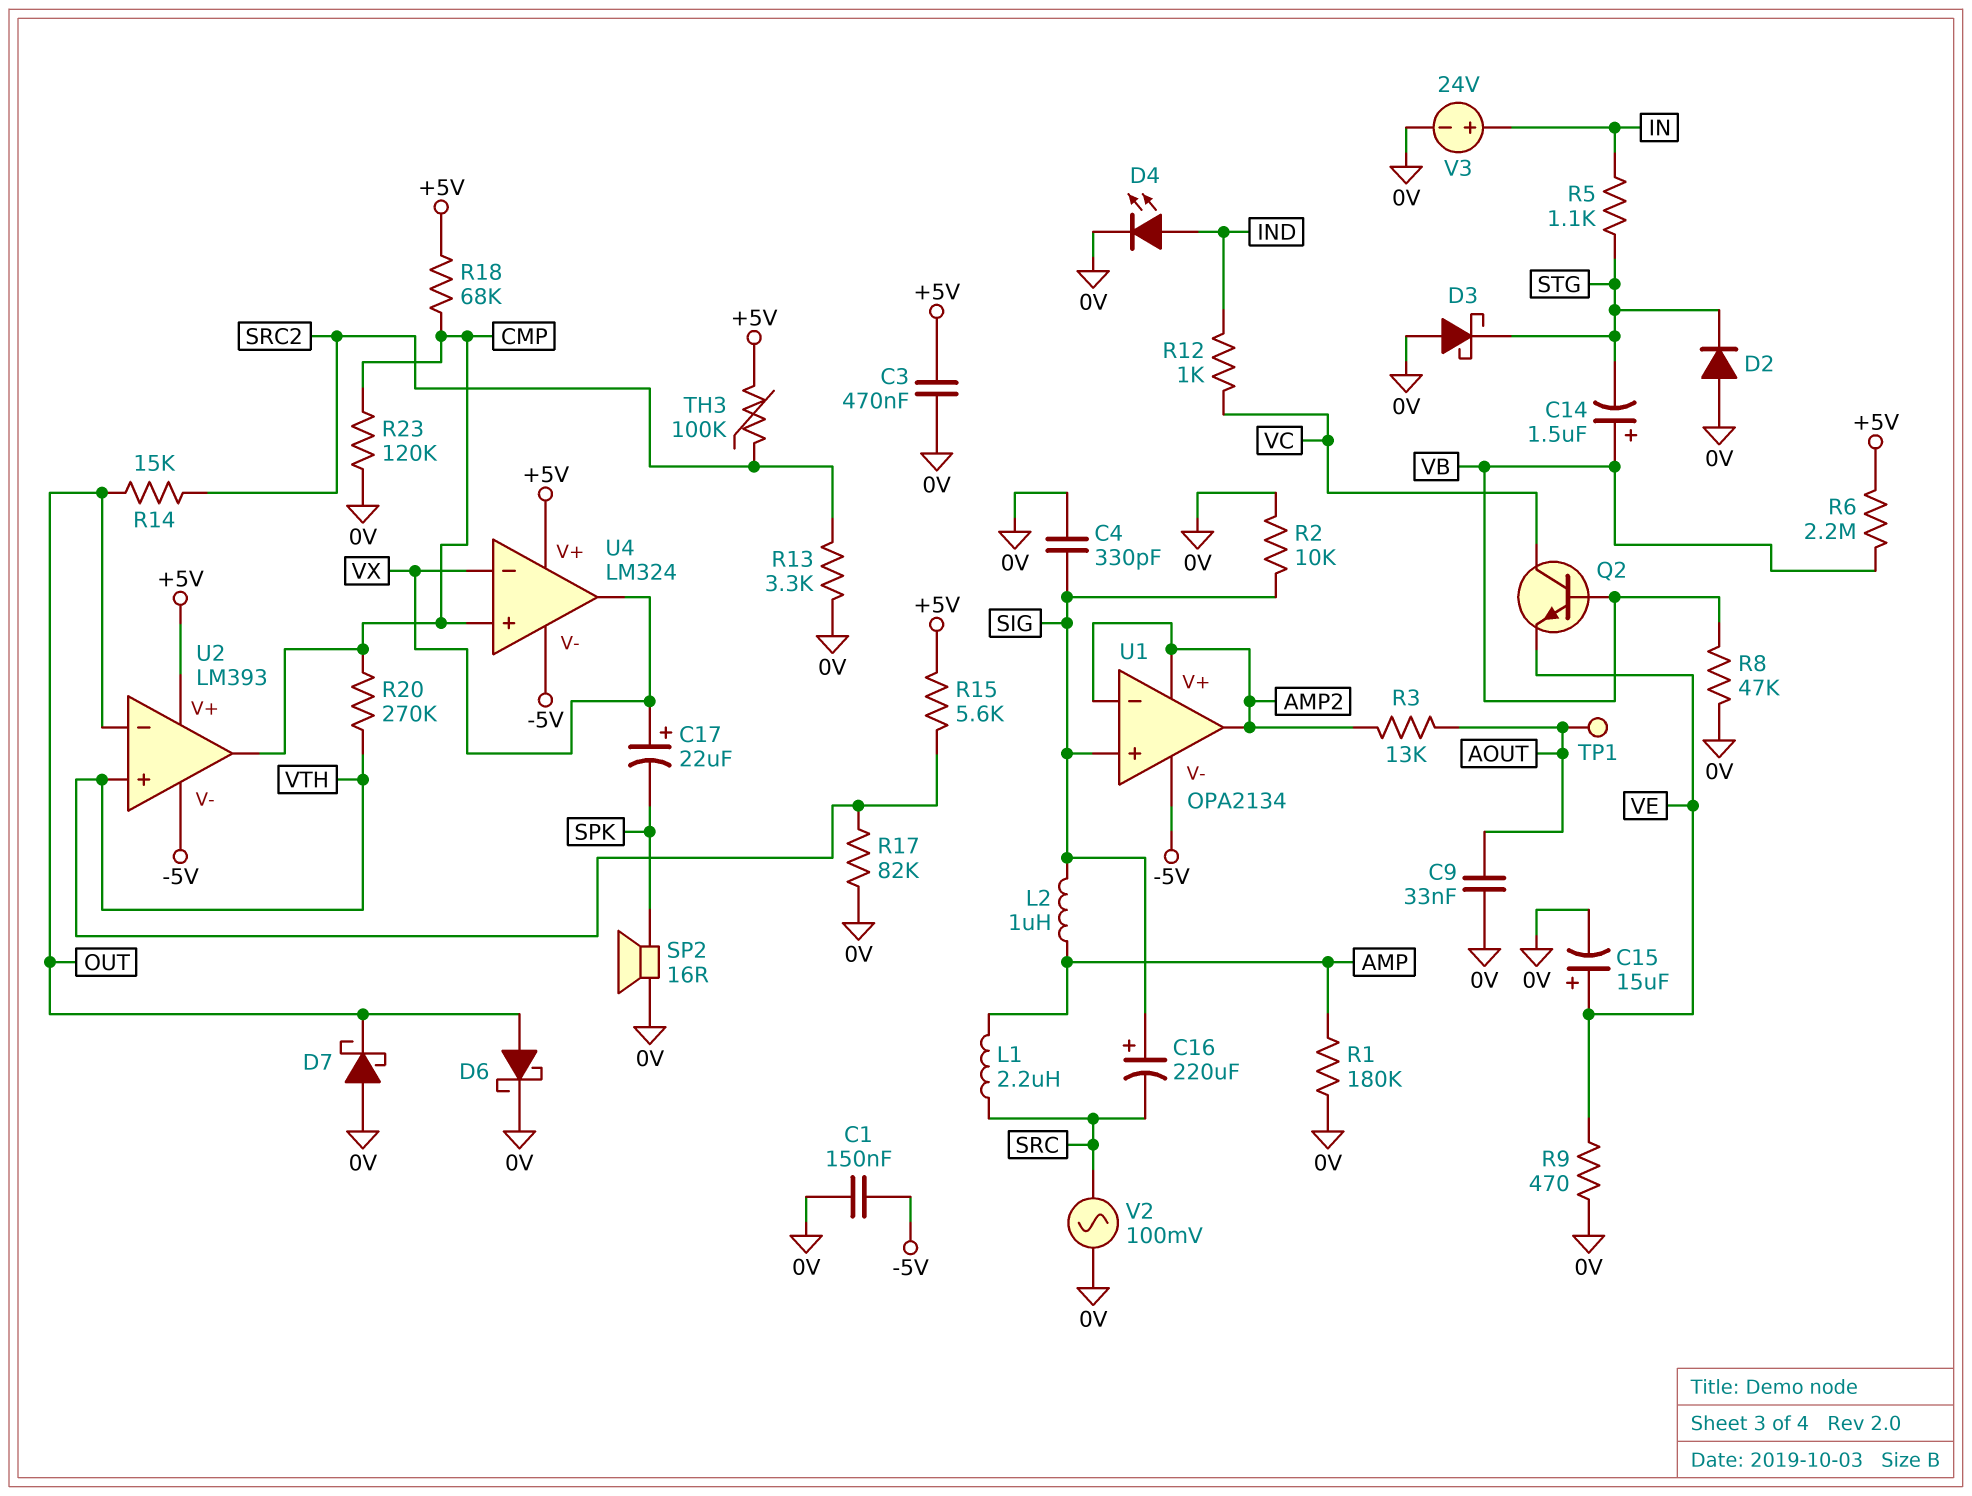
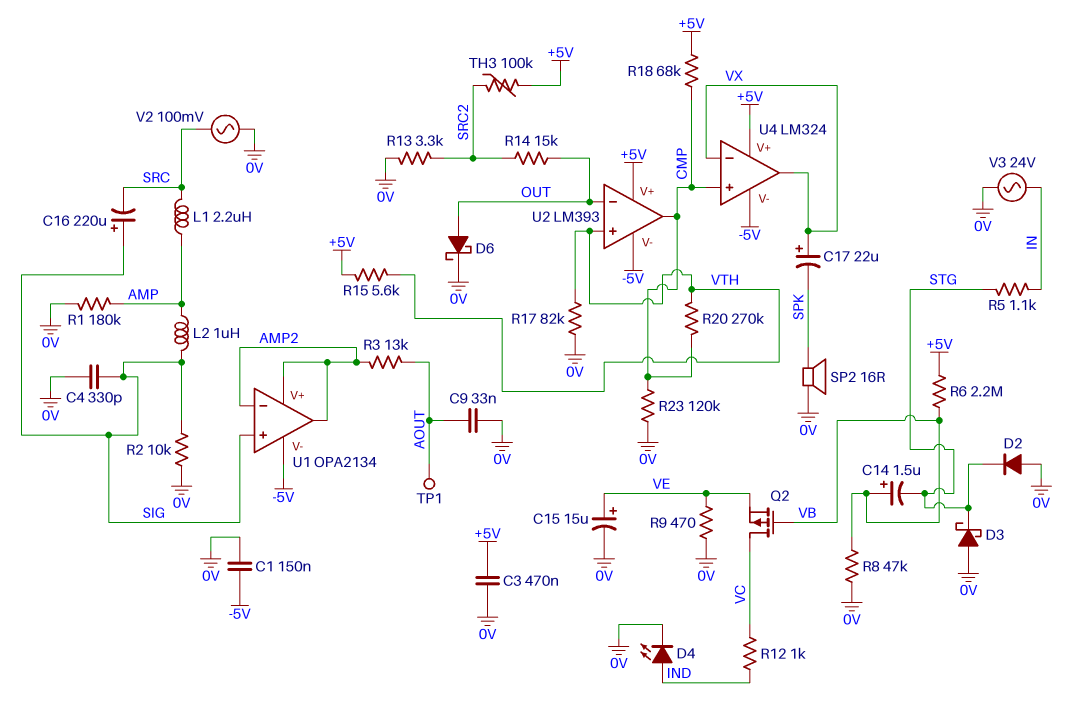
D7: schottky (A 0V, K OUT) -> none
Q2: NPN (B VB, C VC, E VE) -> PMOS (G VB, D VC, S VE)
V3: 24V (plus IN, minus 0V) -> AC 24V (0V, IN)

